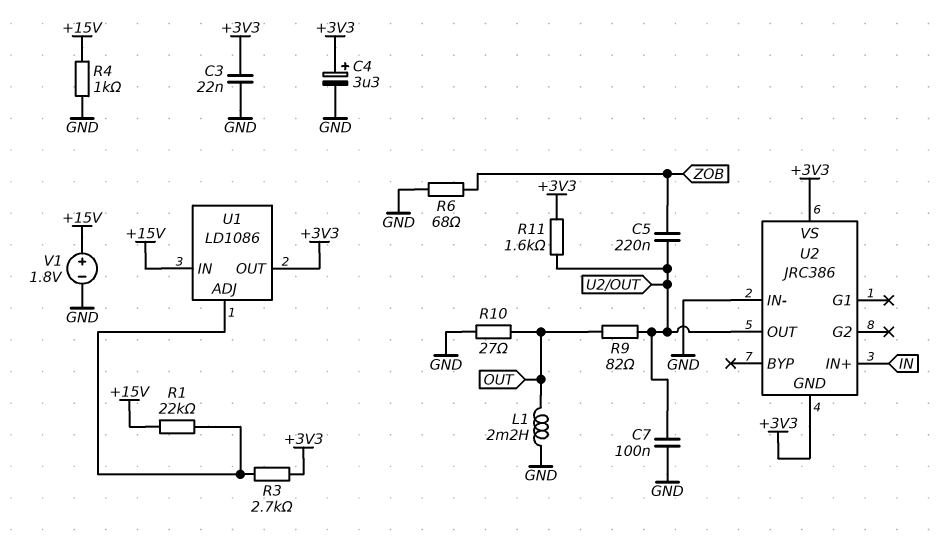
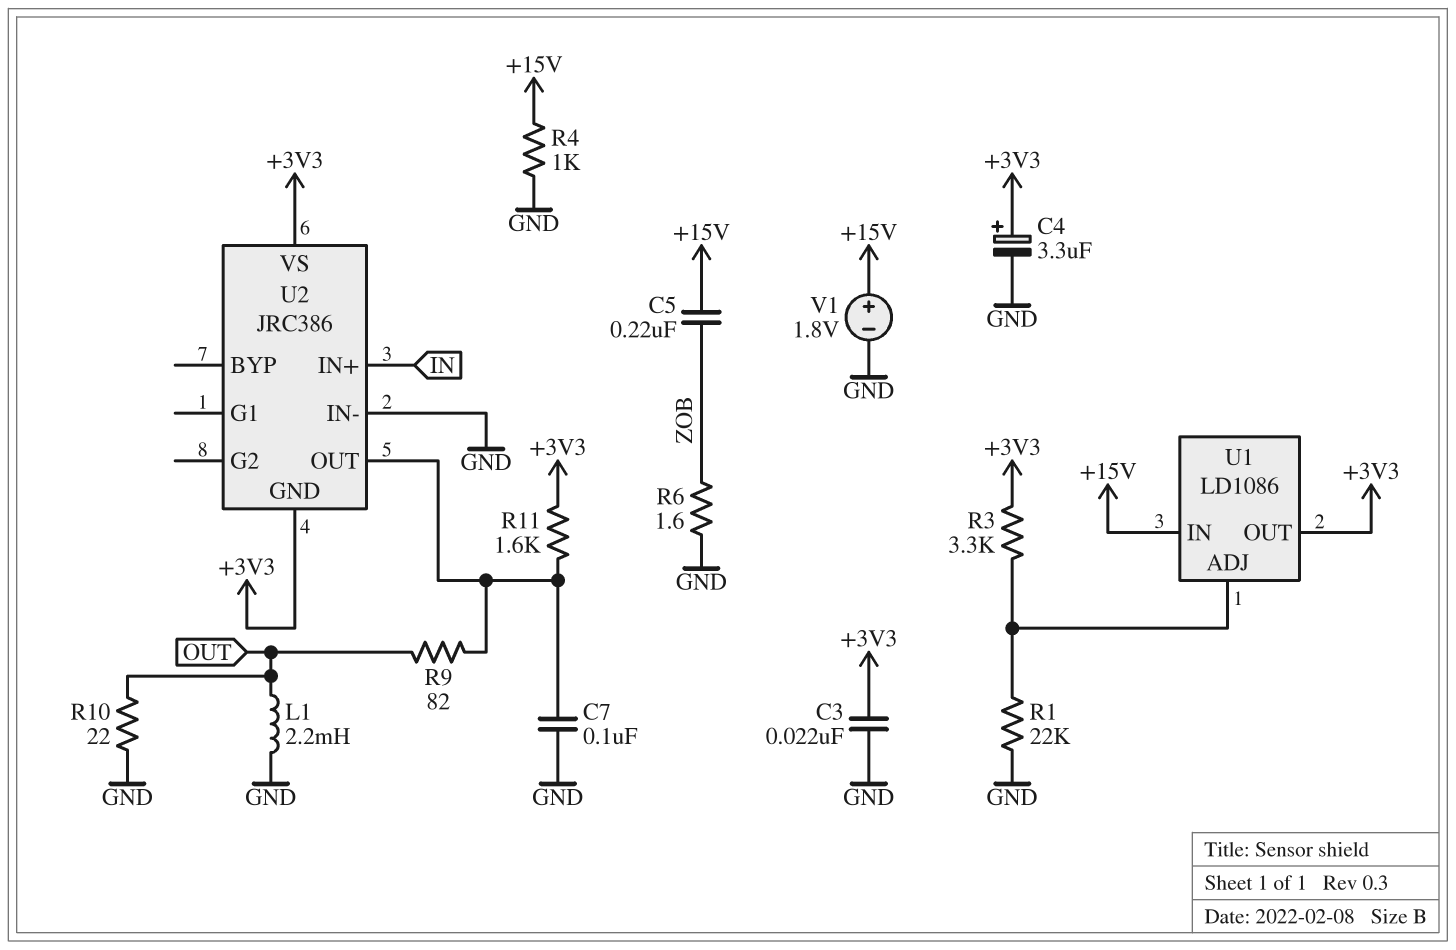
C5: 220nF (U2/OUT, ZOB) -> 220nF (+15V, ZOB)
R1: 22k (+15V, U1/ADJ) -> 22k (GND, U1/ADJ)
R3: 2.7k (+3V3, U1/ADJ) -> 3.3k (+3V3, U1/ADJ)
R6: 68 (GND, ZOB) -> 1.6 (GND, ZOB)
R10: 27 (GND, OUT) -> 22 (GND, OUT)

